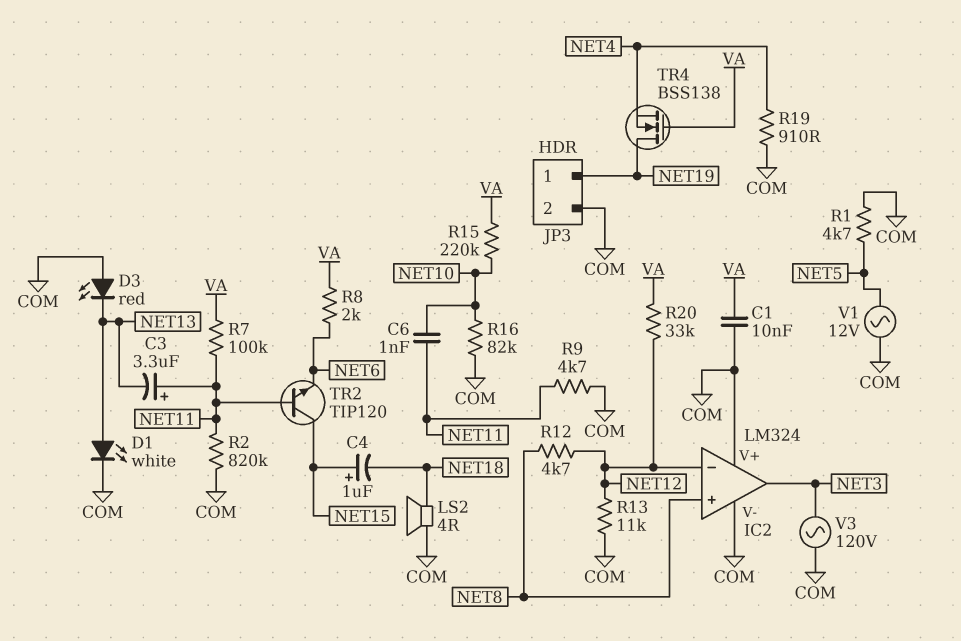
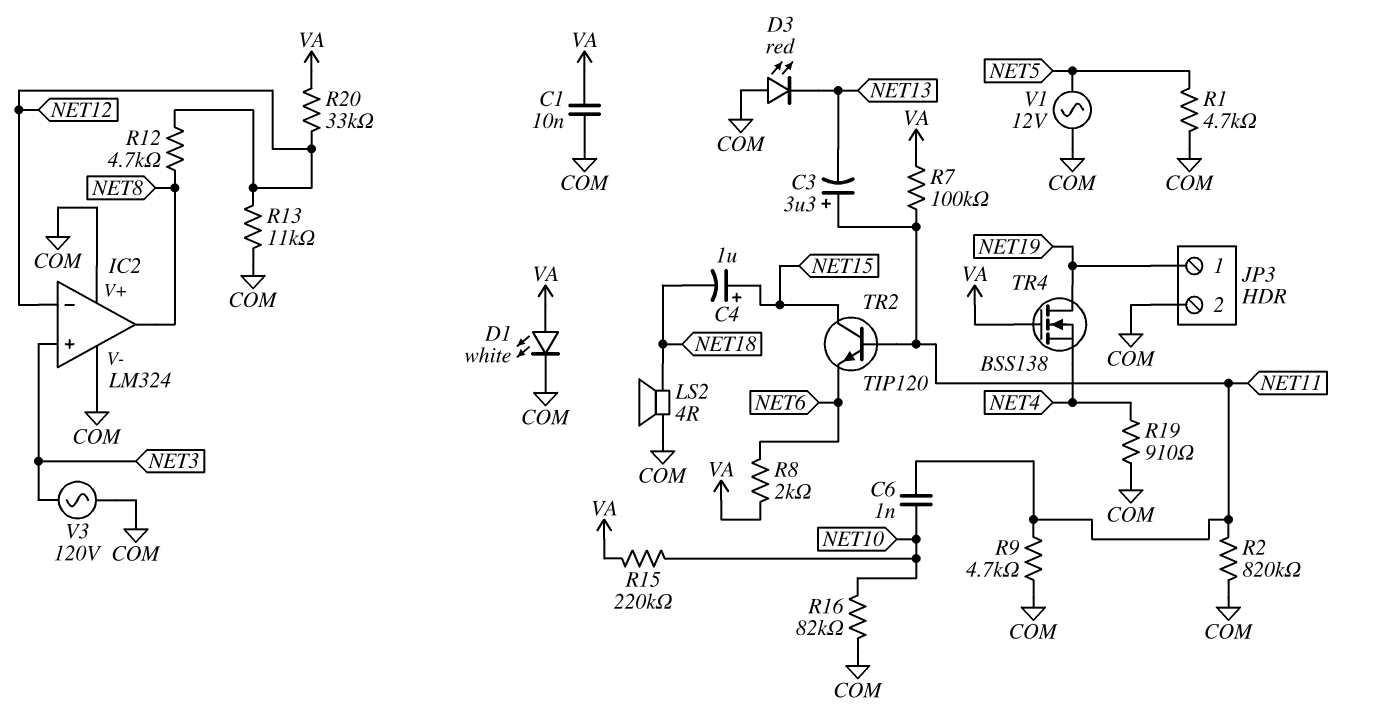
D1: LED white (A NET13, K COM) -> LED white (A VA, K COM)
IC2 pin in+: NET8 -> NET3
IC2 pin out: NET3 -> NET8

